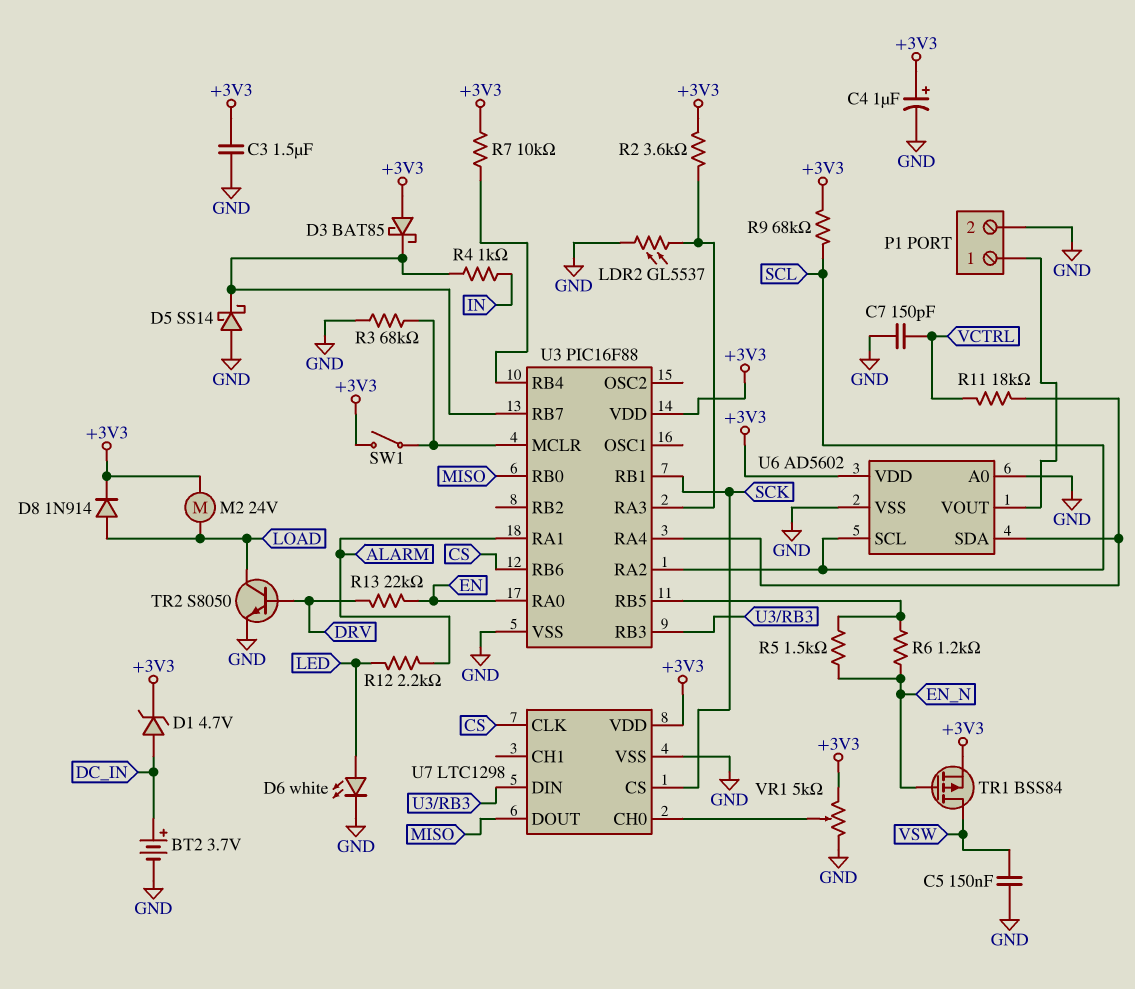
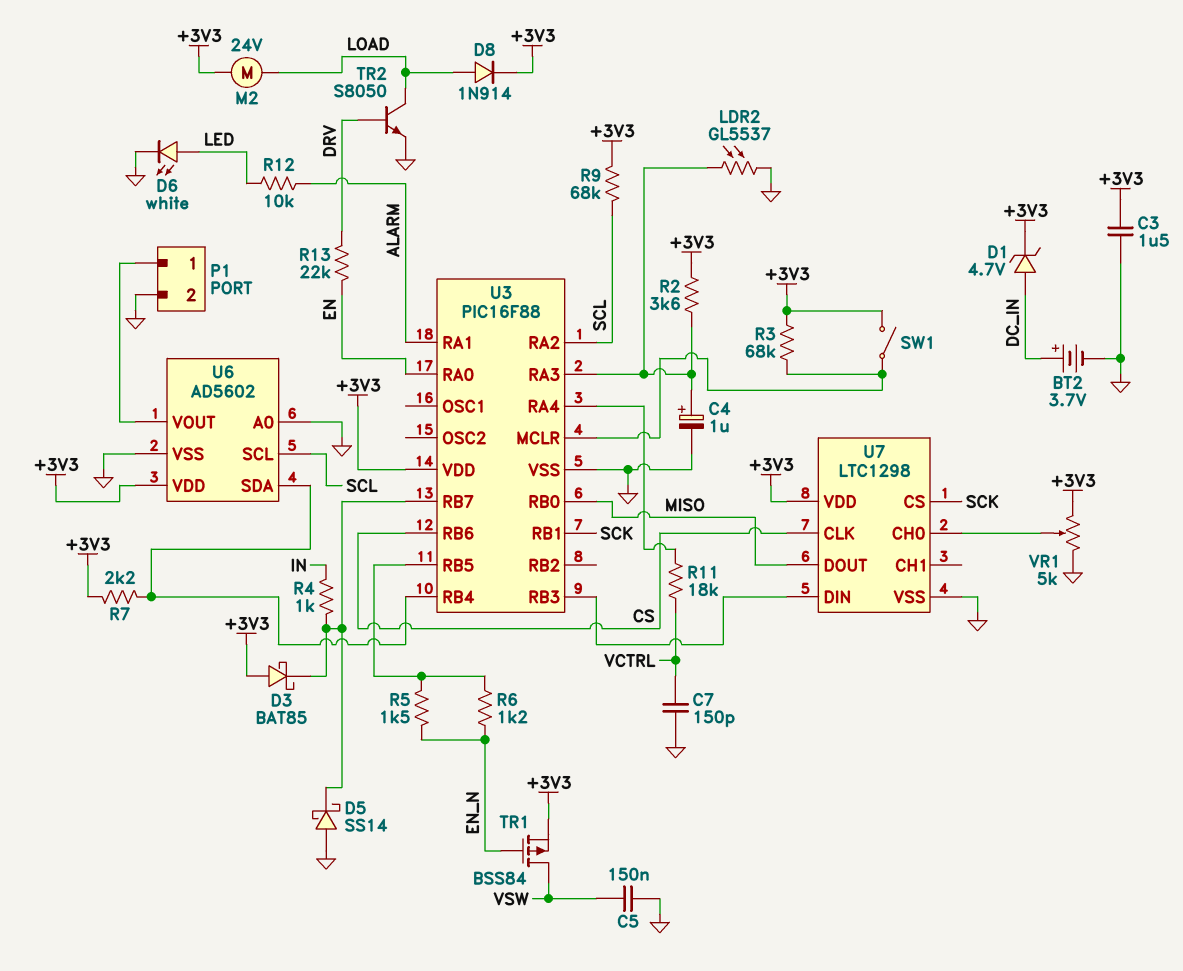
C4: 1uF (plus +3V3, minus GND) -> 1uF (plus U3/RA3, minus GND)
R3: 68k (GND, U3/MCLR) -> 68k (+3V3, U3/MCLR)
R7: 10k (+3V3, U3/RB4) -> 2.2k (+3V3, U3/RB4)
R12: 2.2k (ALARM, LED) -> 10k (ALARM, LED)
U6 pin SDA: U3/RA4 -> U3/RB4

